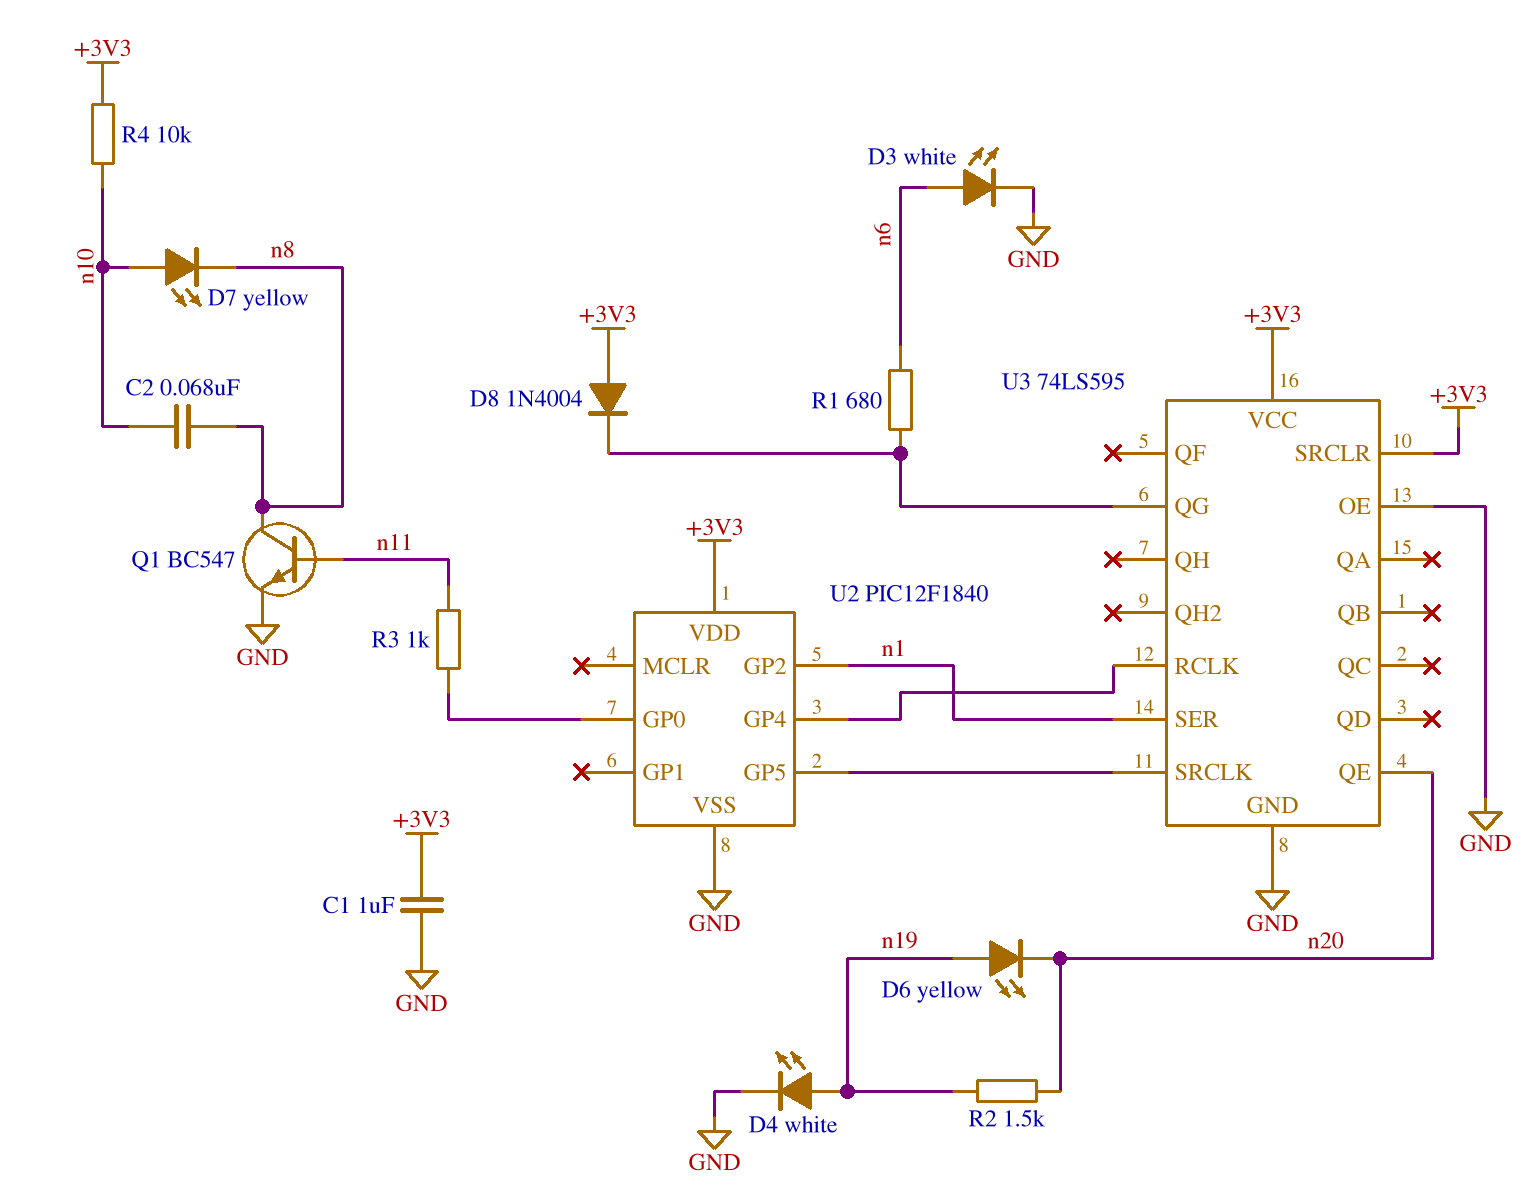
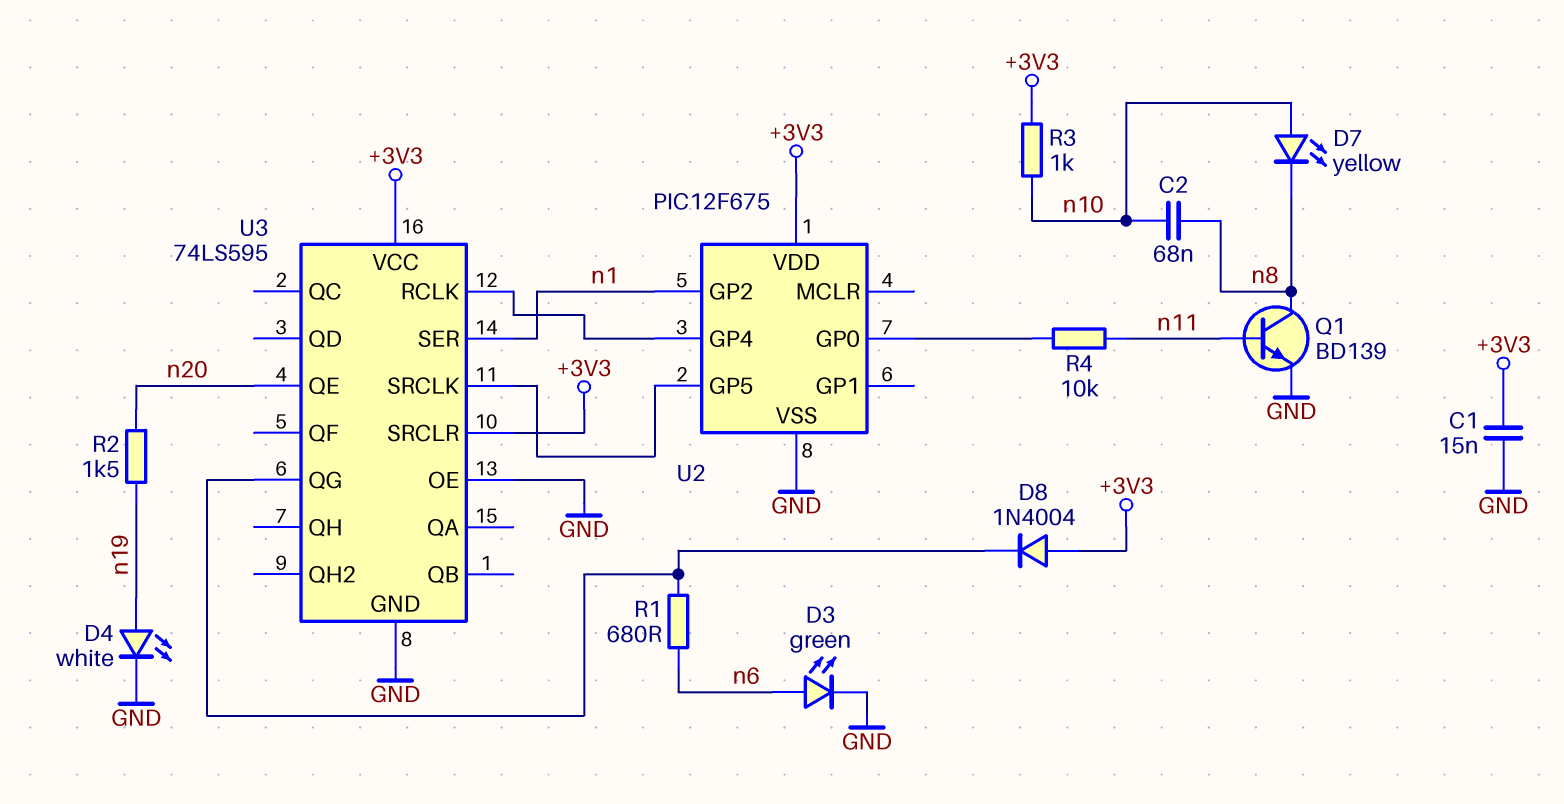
C1: 1uF (+3V3, GND) -> 15nF (+3V3, GND)
D3: LED white (A n6, K GND) -> LED green (A n6, K GND)
D6: LED yellow (A n19, K n20) -> none
Q1: NPN BC547 (B n11, C n8, E GND) -> NPN BD139 (B n11, C n8, E GND)
R3: 1k (U2/GP0, n11) -> 1k (+3V3, n10)
R4: 10k (+3V3, n10) -> 10k (U2/GP0, n11)
U2: PIC12F1840 -> PIC12F675

